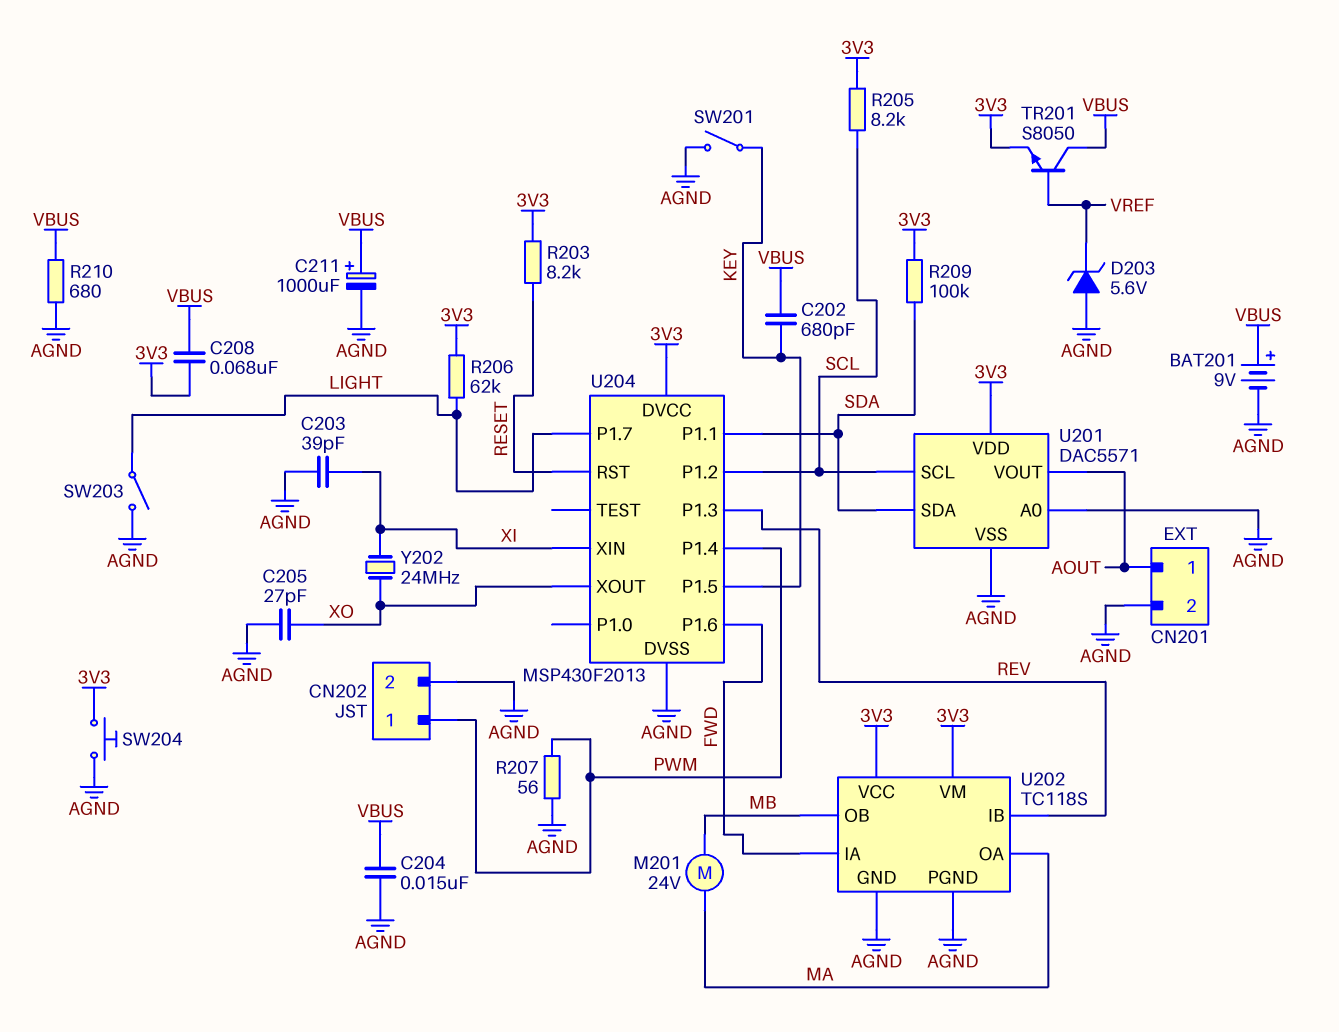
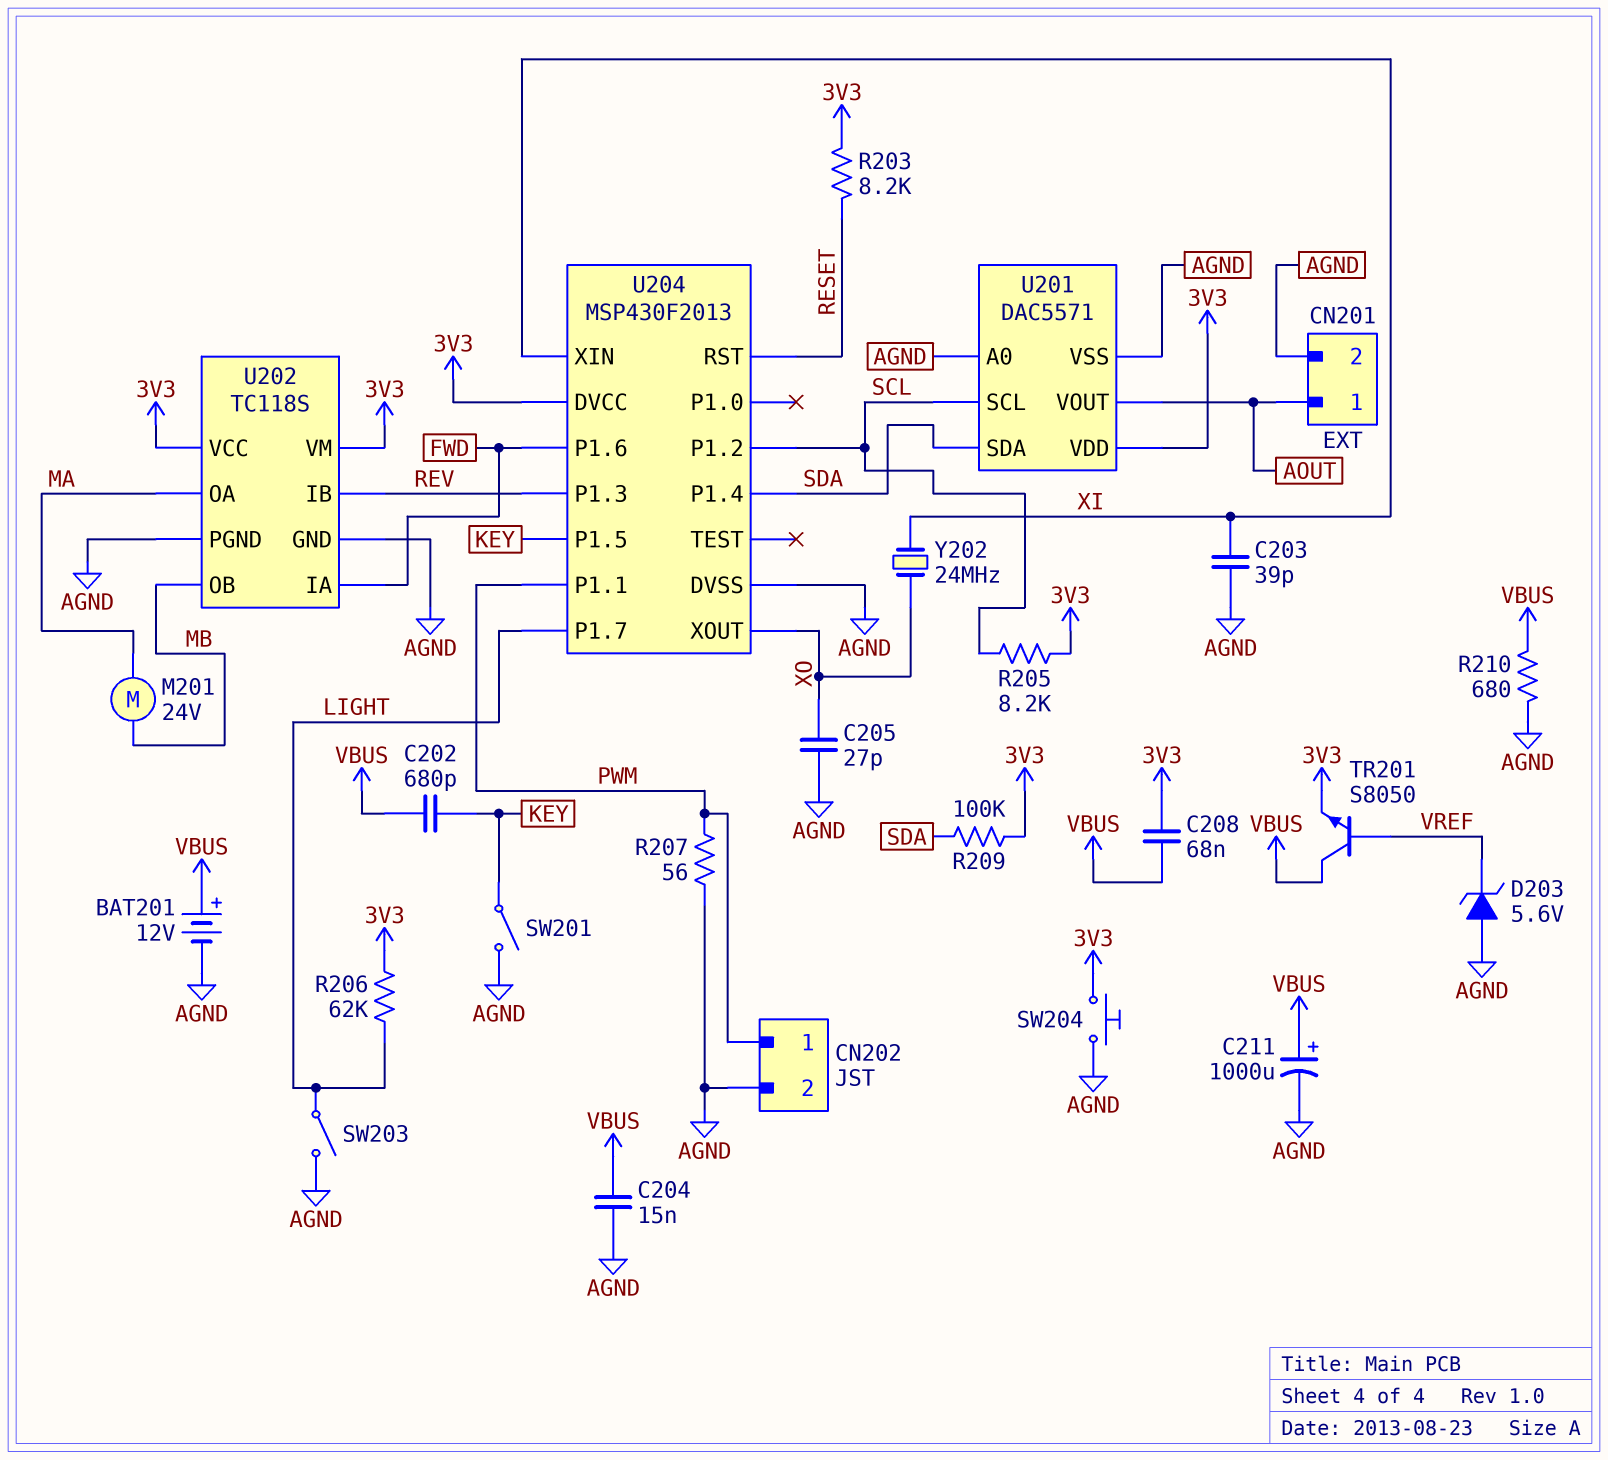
BAT201: 9V (plus VBUS, minus AGND) -> 12V (plus VBUS, minus AGND)
U204 pin P1.1: SDA -> PWM
U204 pin P1.4: PWM -> SDA

